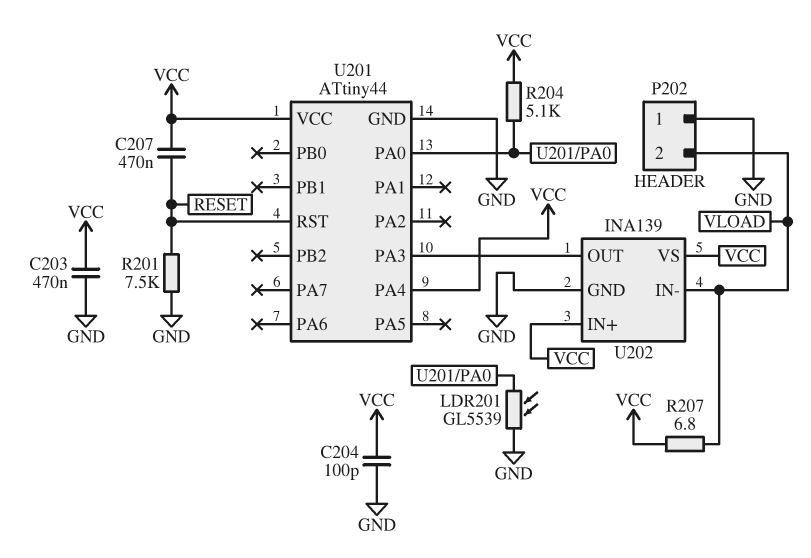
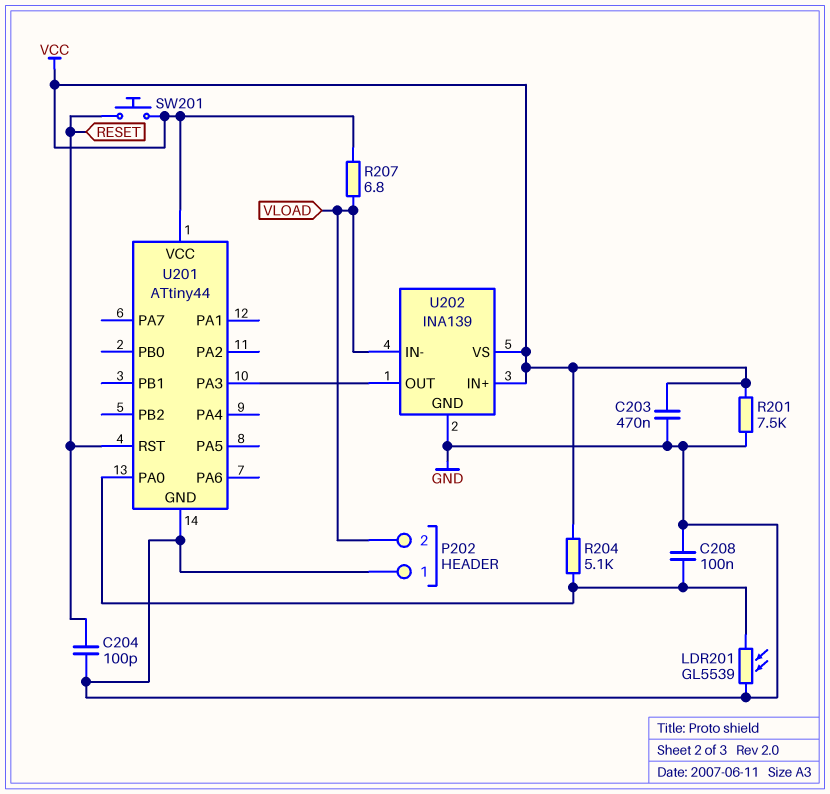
C204: 100pF (GND, VCC) -> 100pF (GND, RESET)
C207: 470nF (RESET, VCC) -> none
C208: none -> 100nF (GND, U201/PA0)
R201: 7.5k (GND, RESET) -> 7.5k (GND, VCC)
SW201: none -> button (RESET, VCC)
U201 pin PA4: VCC -> none

